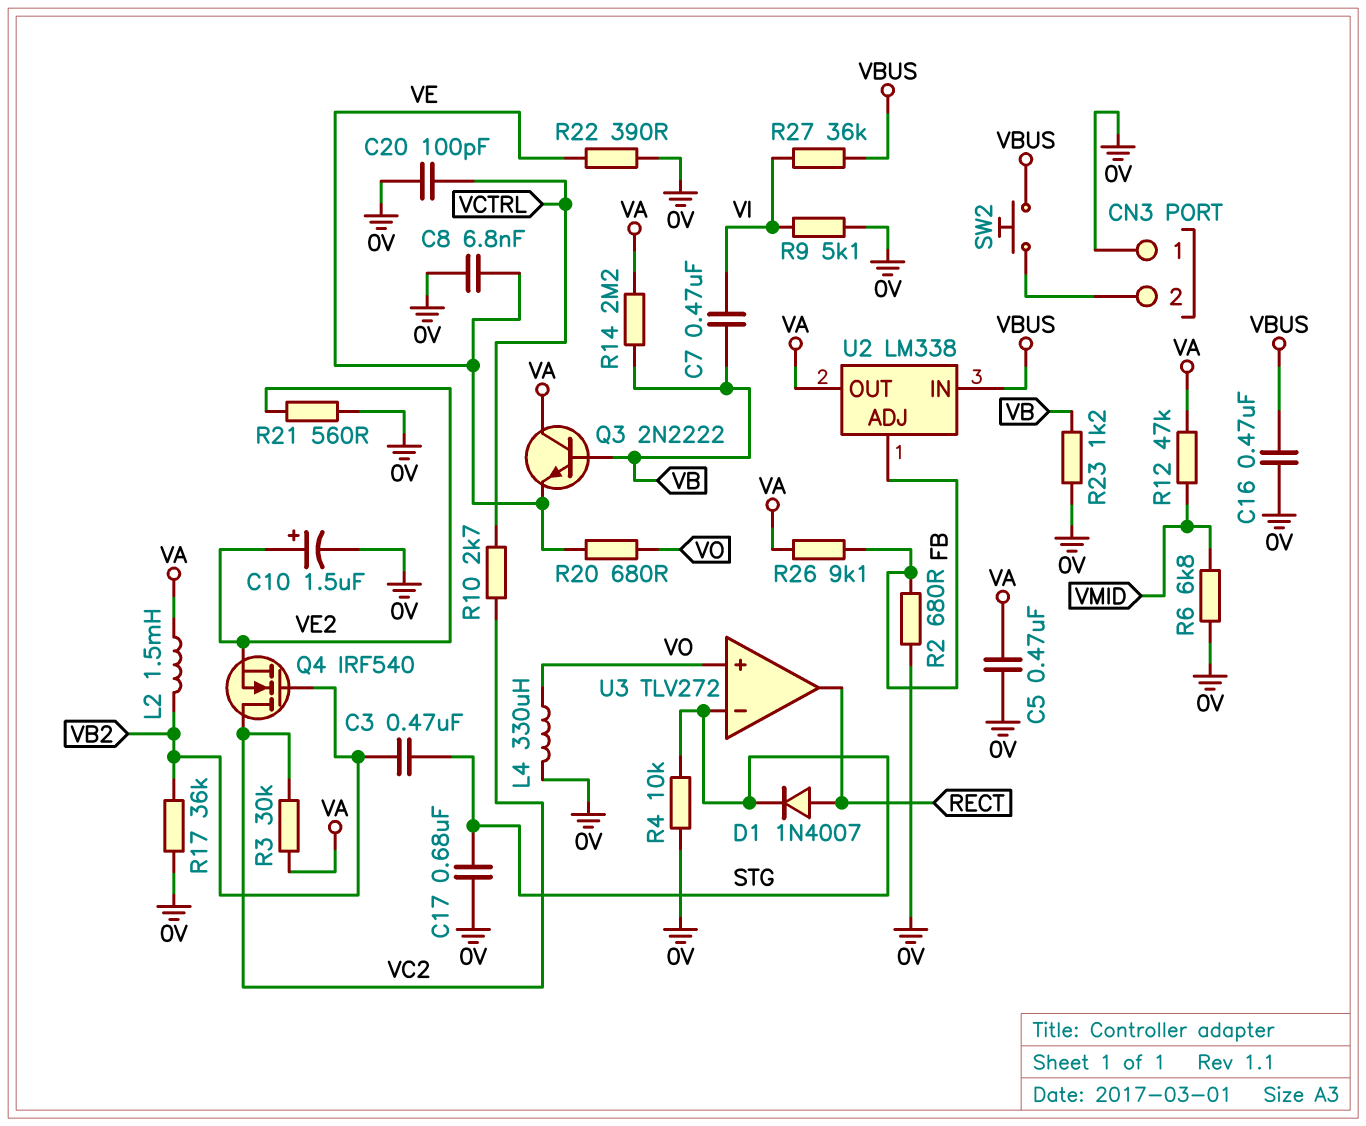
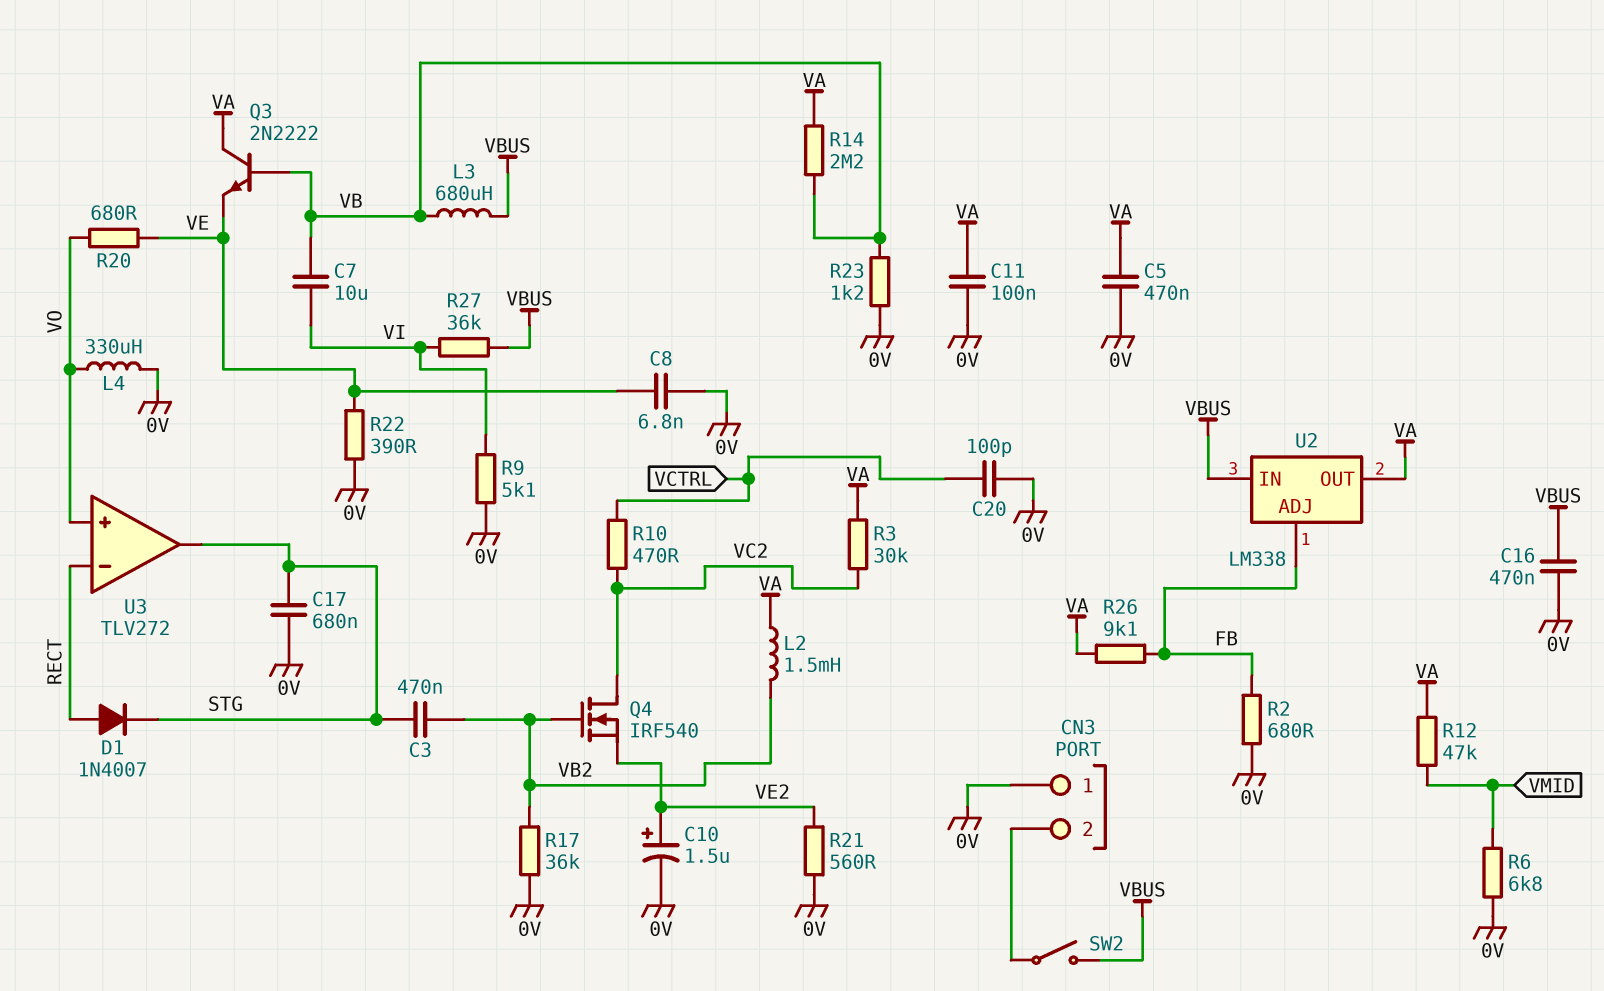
C7: 470nF (VB, VI) -> 10uF (VB, VI)
C11: none -> 100nF (0V, VA)
L3: none -> 680uH (VB, VBUS)
R4: 10k (0V, STG) -> none
R10: 2.7k (VC2, VCTRL) -> 470 (VC2, VCTRL)
SW2: button (CN3/2, VBUS) -> switch (CN3/2, VBUS)
U3 pin in-: STG -> RECT
U3 pin out: RECT -> STG

